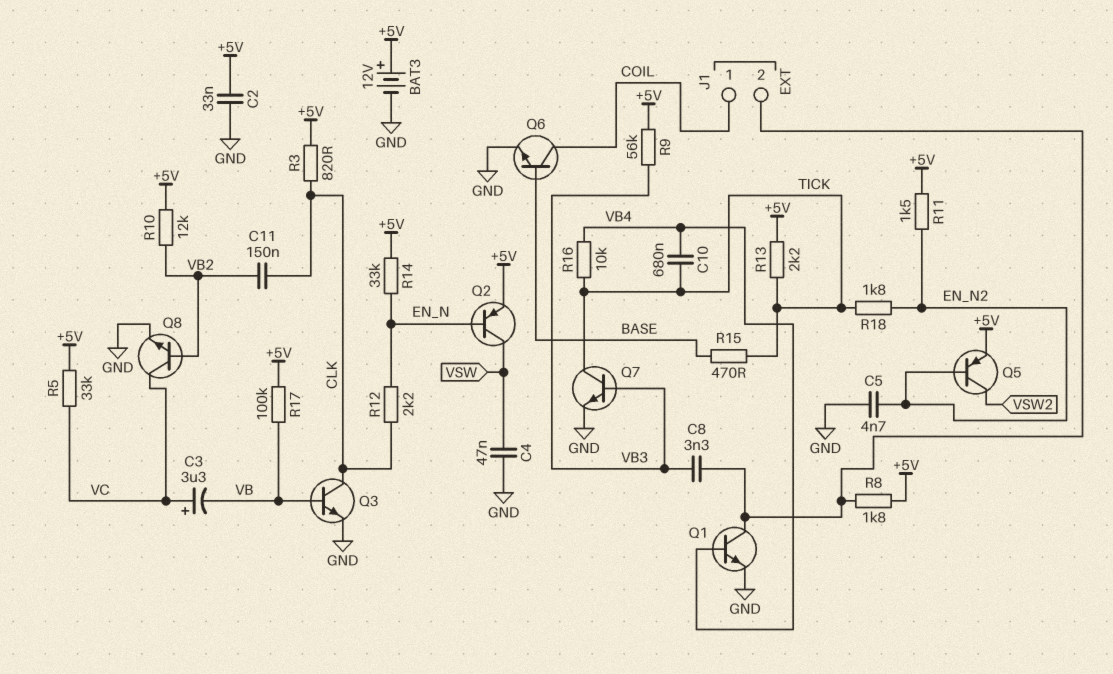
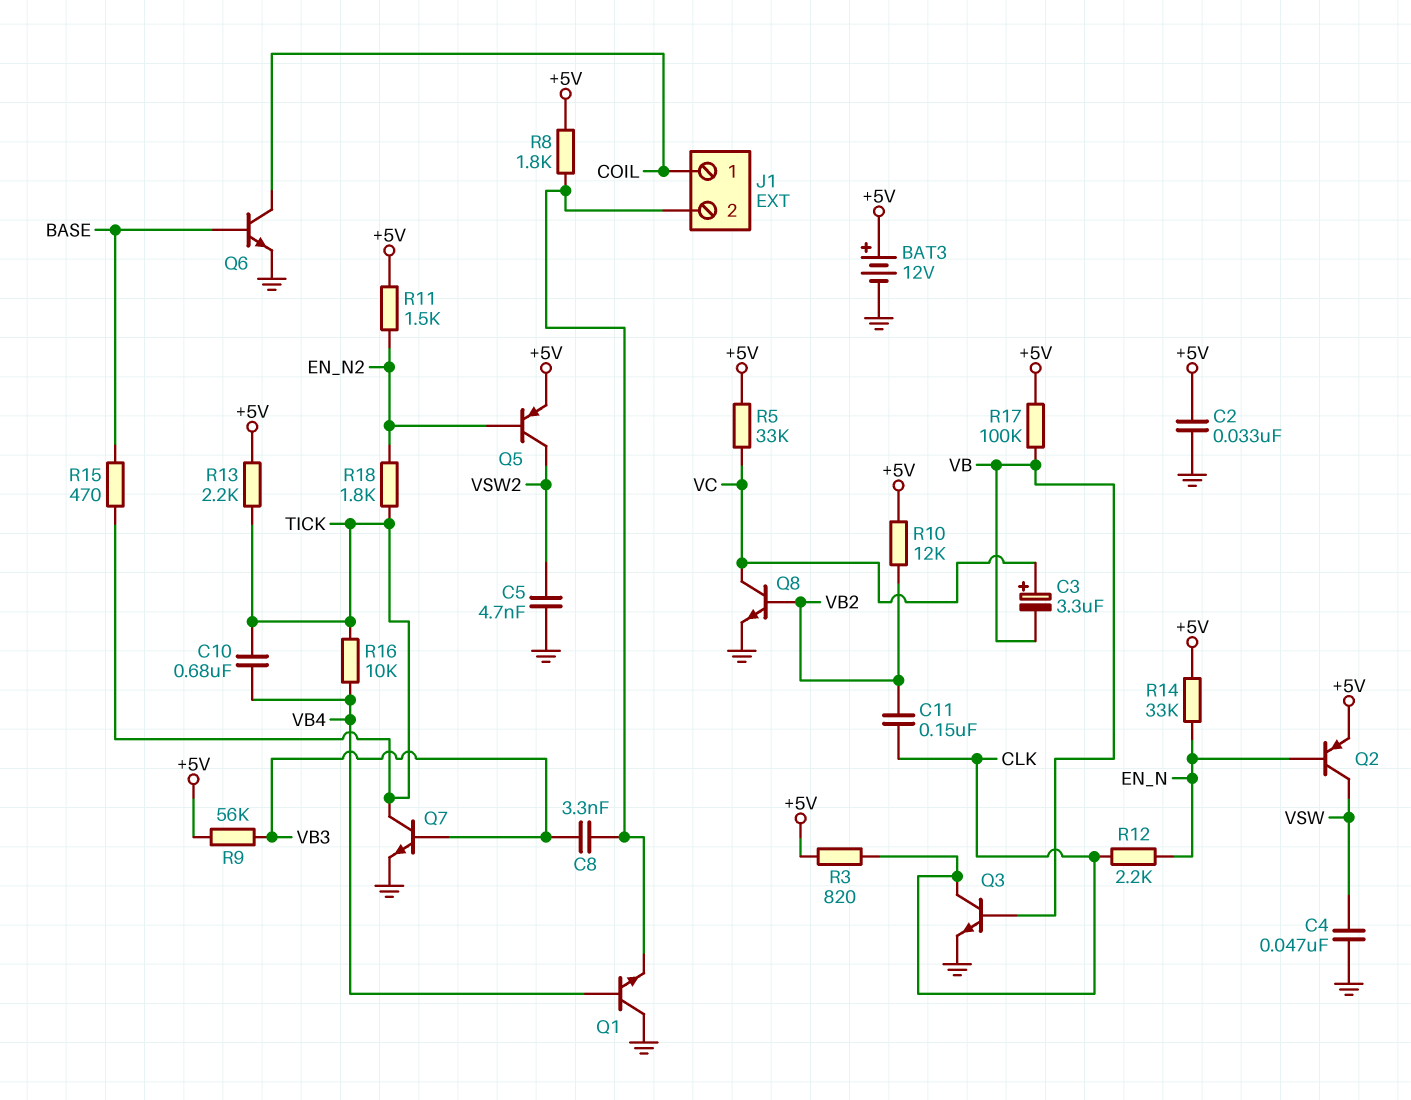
C5: 4.7nF (EN_N2, GND) -> 4.7nF (GND, VSW2)
Q1: NPN (B VB4, C J1/2, E GND) -> NPN (B VB4, C GND, E J1/2)

